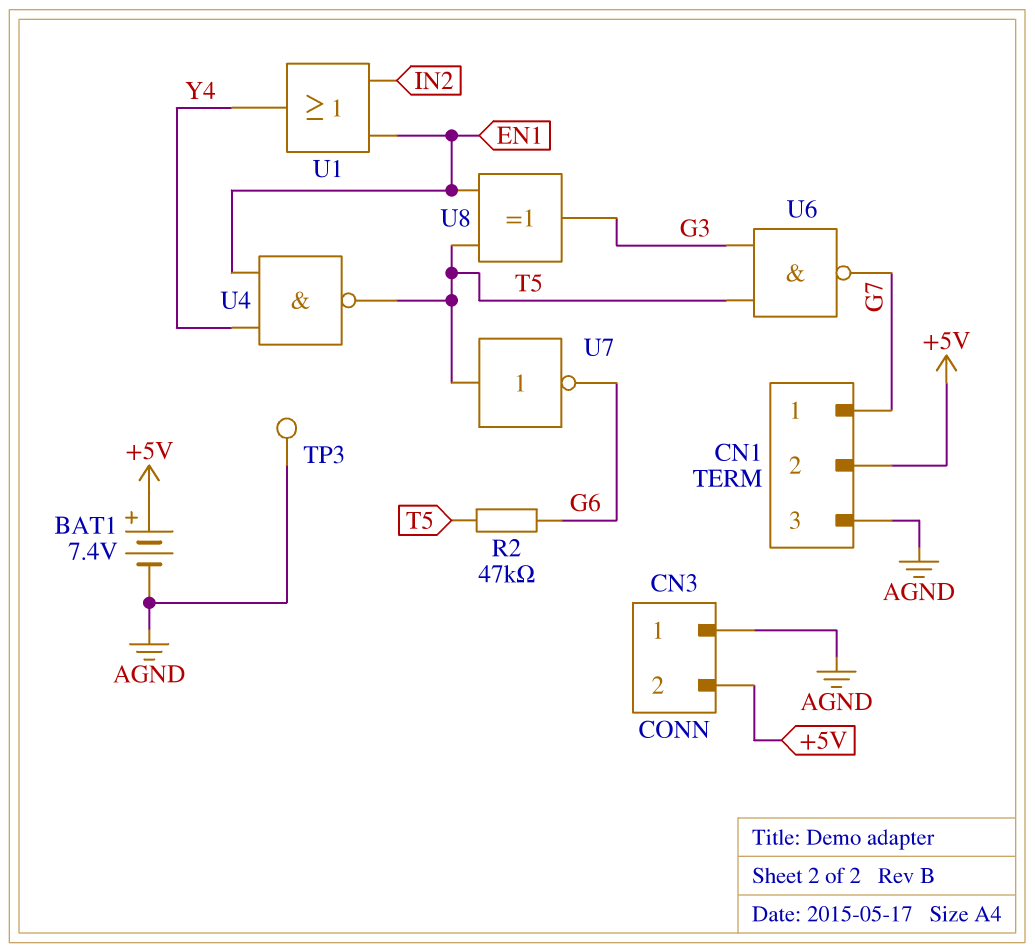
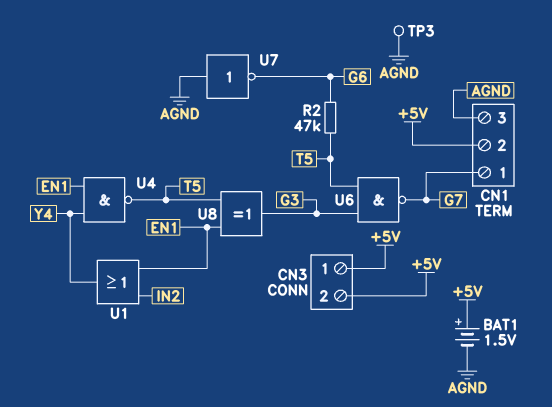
BAT1: 7.4V (plus +5V, minus AGND) -> 1.5V (plus +5V, minus AGND)
CN3 pin 1: AGND -> +5V
U7: NOT (in T5, out G6) -> NOT (in AGND, out G6)

